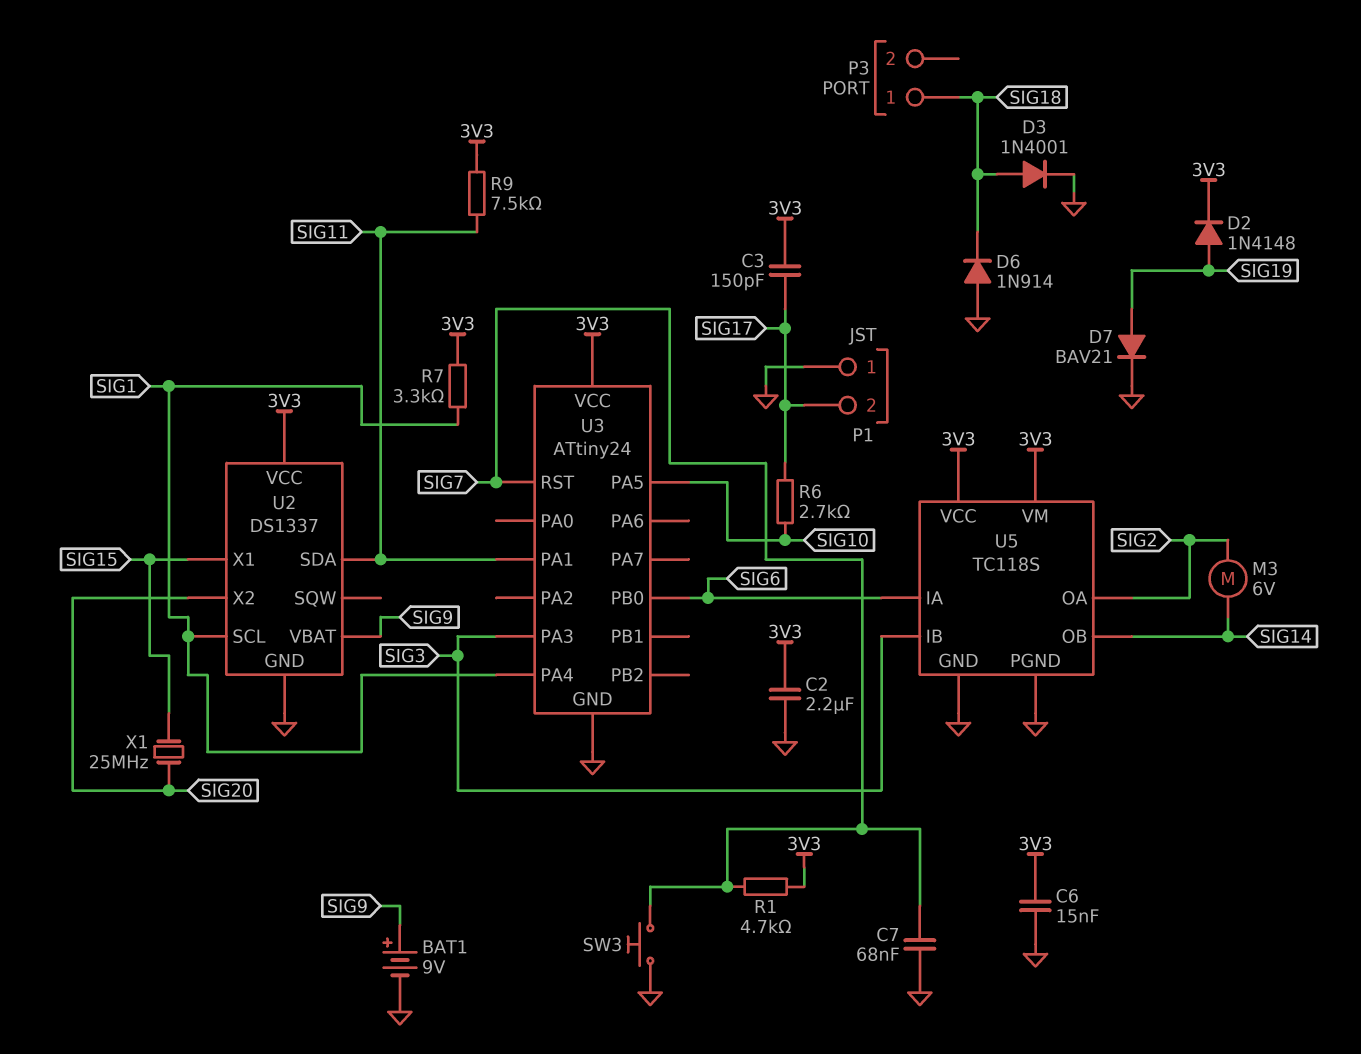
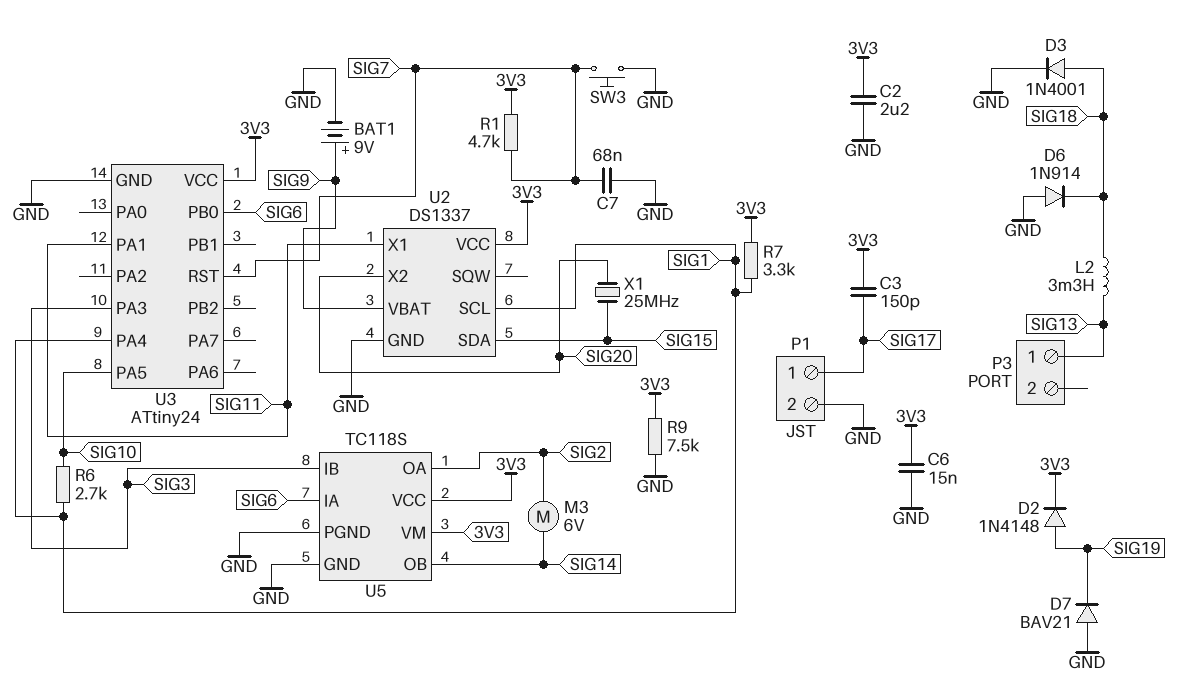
D7: diode BAV21 (A SIG19, K GND) -> diode BAV21 (A GND, K SIG19)
L2: none -> 3.3mH (SIG13, SIG18)
P1 pin 1: GND -> SIG17
P1 pin 2: SIG17 -> GND
P3 pin 1: SIG18 -> SIG13
R6: 2.7k (SIG10, SIG17) -> 2.7k (SIG1, SIG10)
R9: 7.5k (3V3, SIG11) -> 7.5k (3V3, GND)
U2 pin SDA: SIG11 -> SIG15
U2 pin X1: SIG15 -> SIG11

